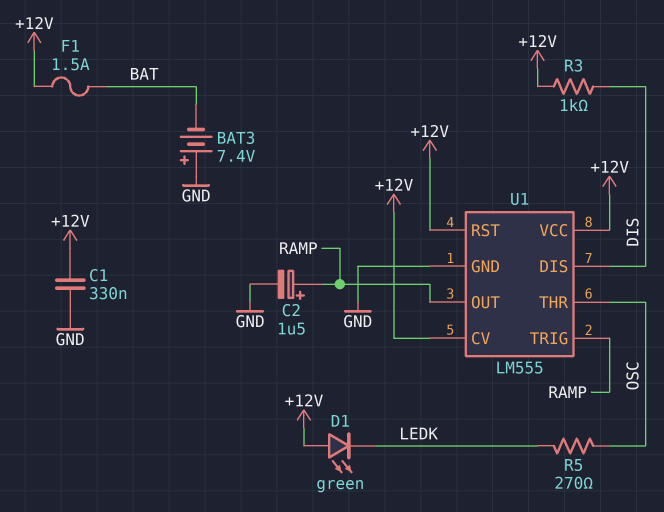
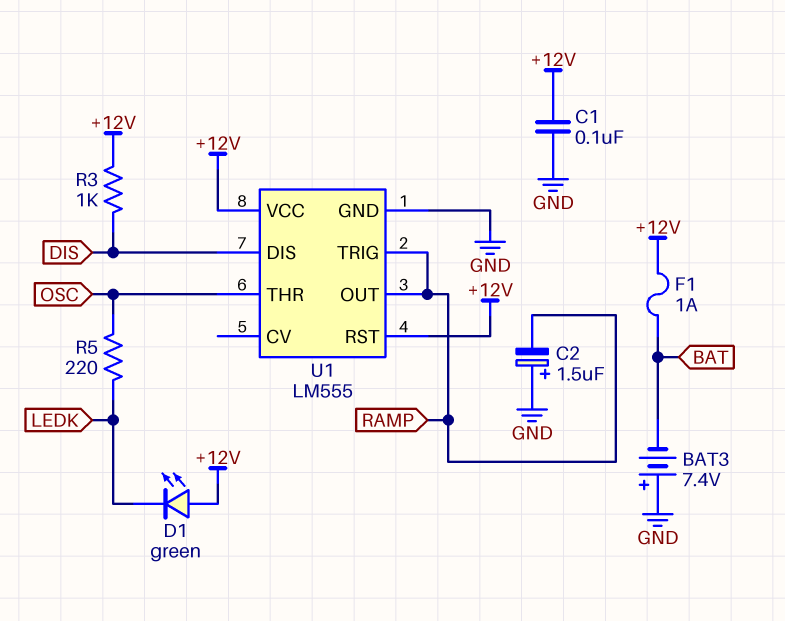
C1: 330nF (+12V, GND) -> 100nF (+12V, GND)
C2: 1.5uF (plus RAMP, minus GND) -> 1.5uF (plus GND, minus RAMP)
F1: 1.5A (+12V, BAT) -> 1A (+12V, BAT)
R5: 270 (LEDK, OSC) -> 220 (LEDK, OSC)
U1 pin CV: +12V -> none

